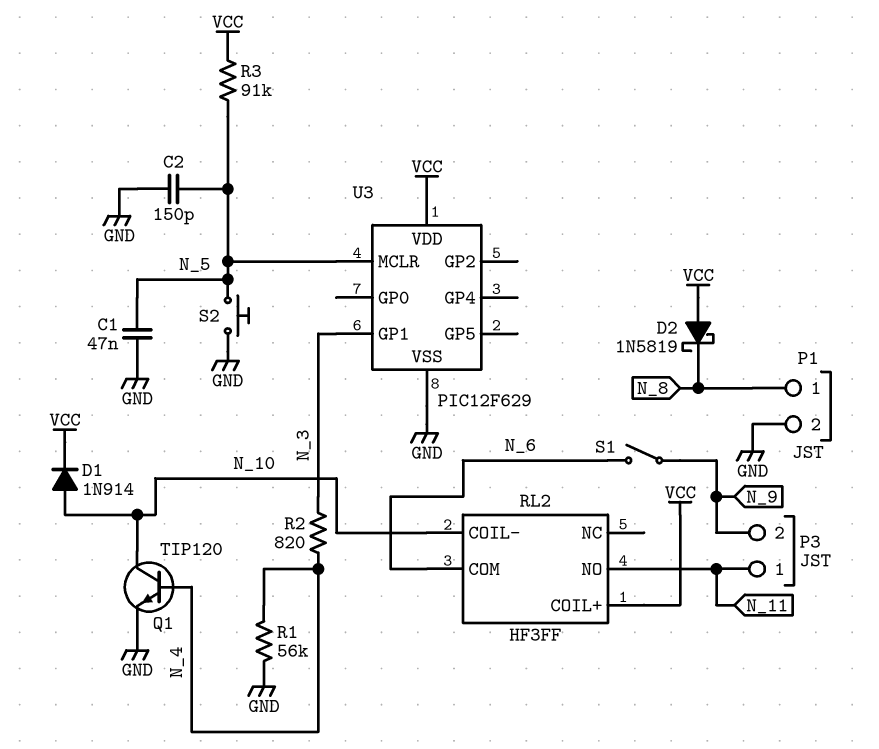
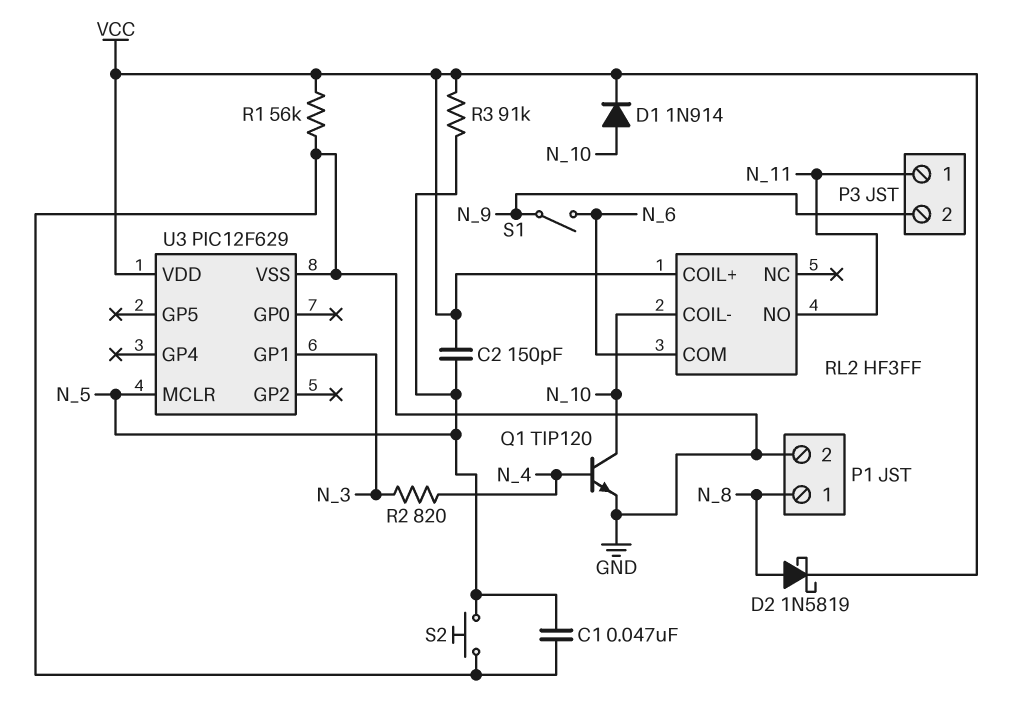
C2: 150pF (GND, N_5) -> 150pF (N_5, VCC)
D2: schottky 1N5819 (A VCC, K N_8) -> schottky 1N5819 (A N_8, K VCC)
R1: 56k (GND, N_4) -> 56k (GND, VCC)

